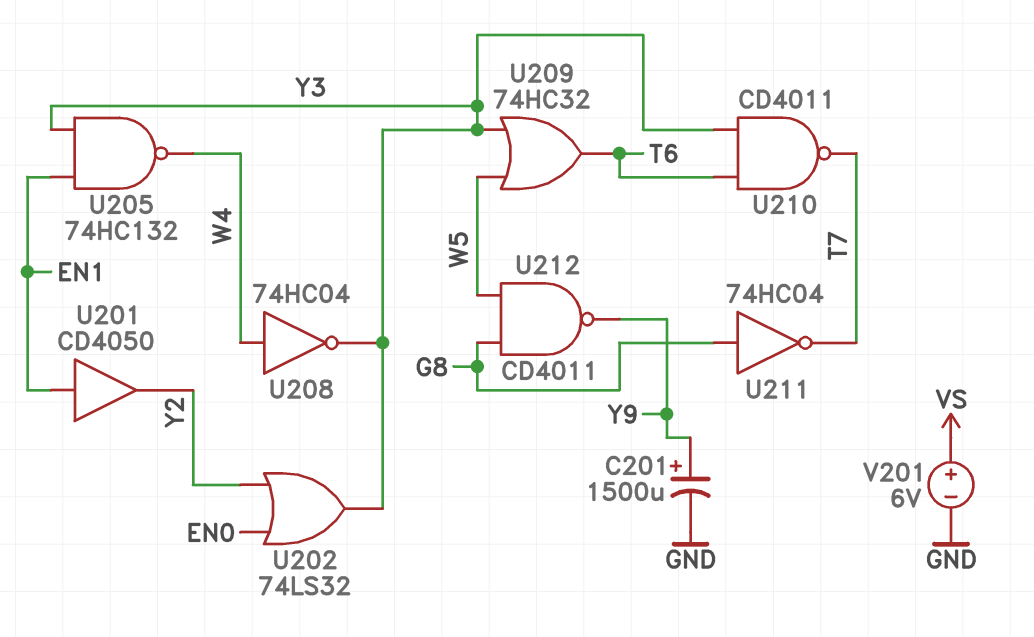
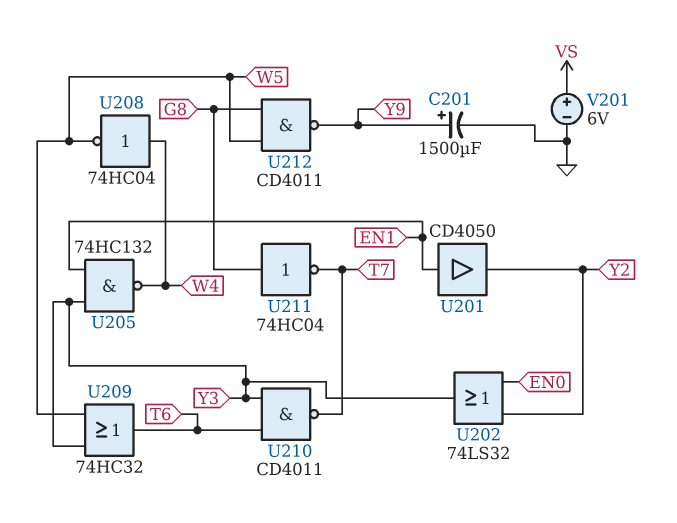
U208: NOT 74HC04 (in W4, out Y3) -> NOT 74HC04 (in W4, out W5)

